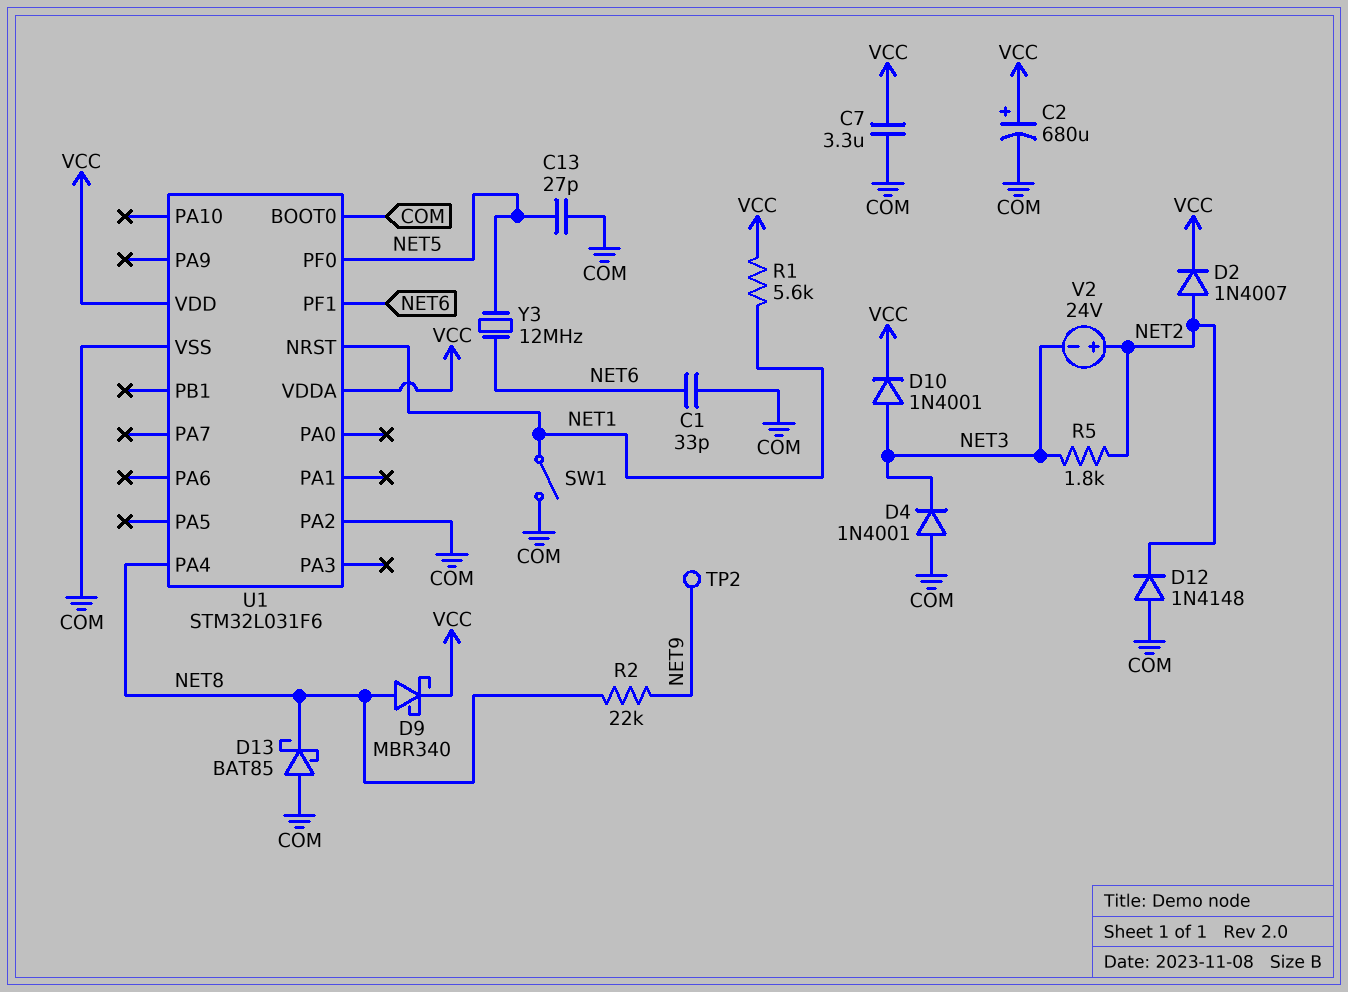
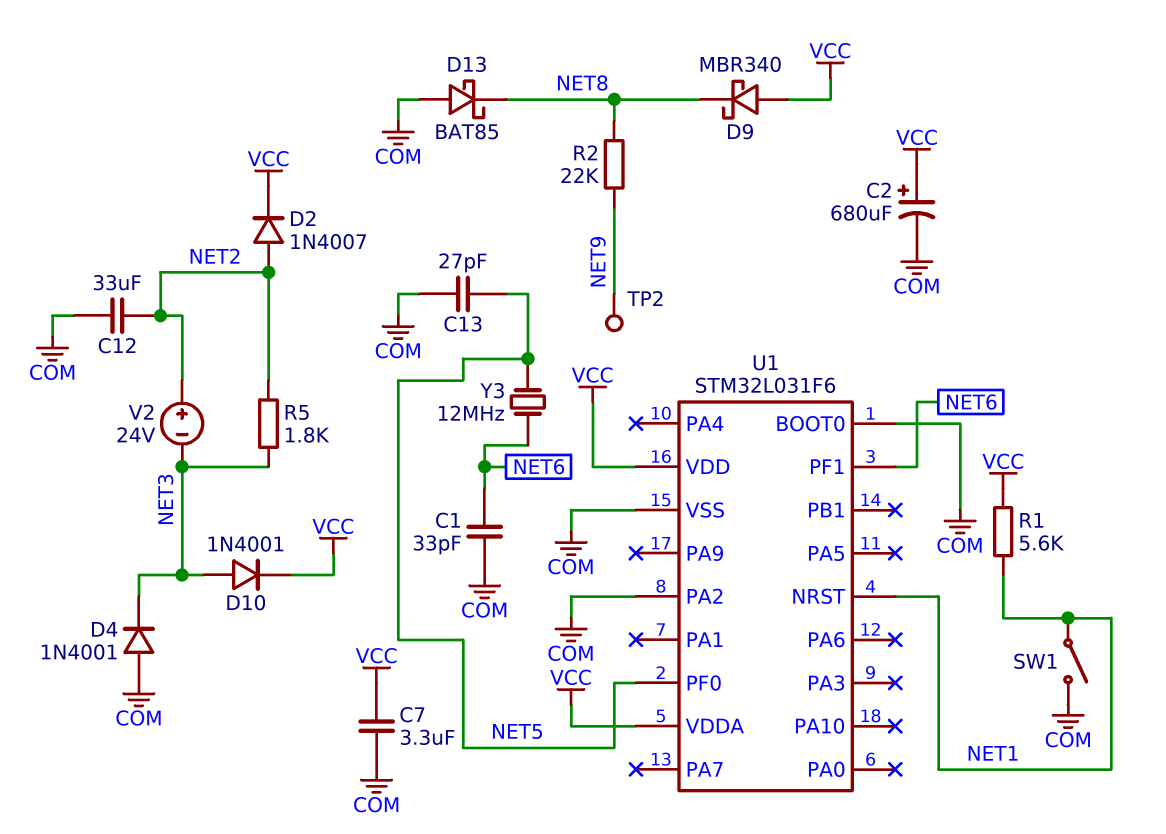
C12: none -> 33uF (COM, NET2)
D9: schottky MBR340 (A NET8, K VCC) -> schottky MBR340 (A VCC, K NET8)
D12: diode 1N4148 (A COM, K NET2) -> none
U1 pin PA4: NET8 -> none

